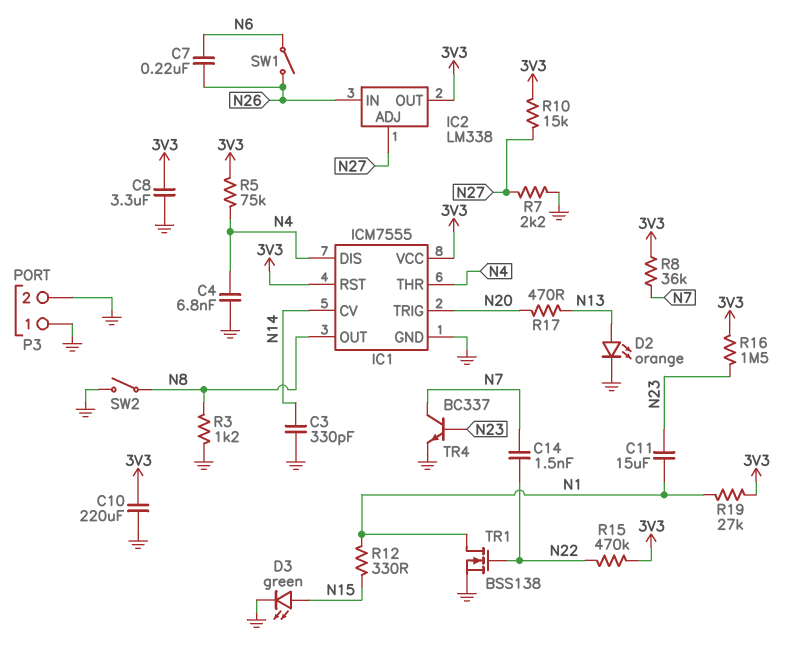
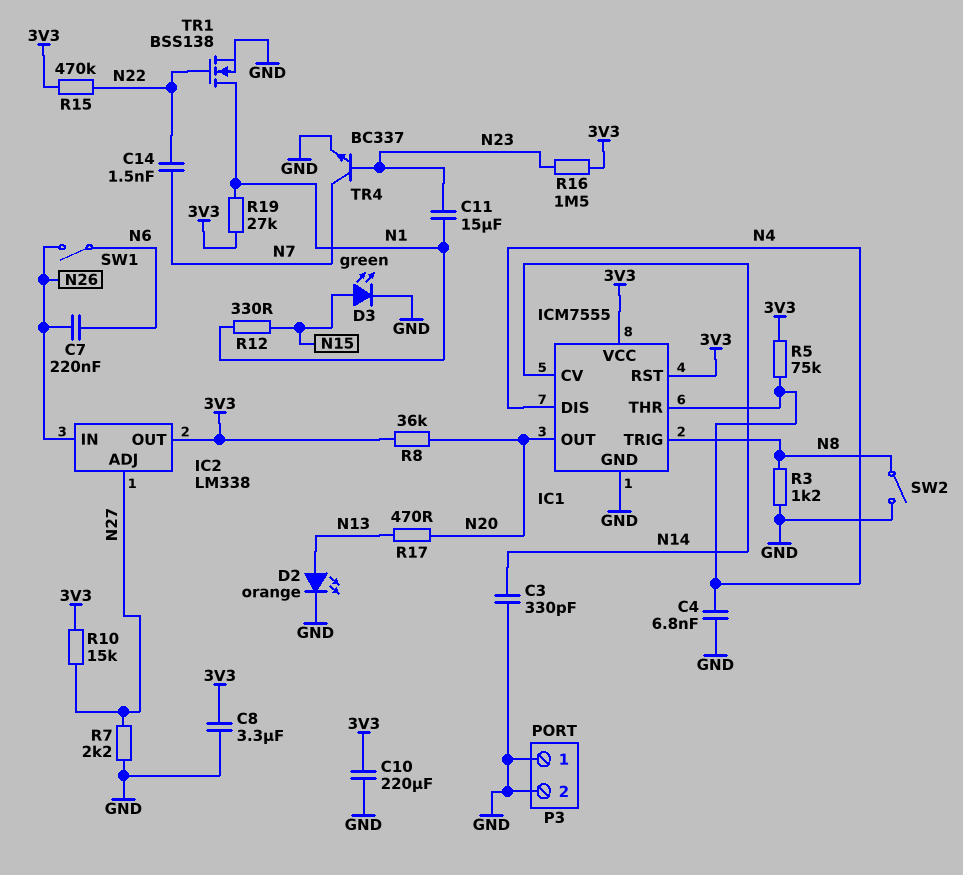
IC1 pin OUT: N8 -> N20
IC1 pin TRIG: N20 -> N8
R8: 36k (3V3, N7) -> 36k (3V3, N20)

